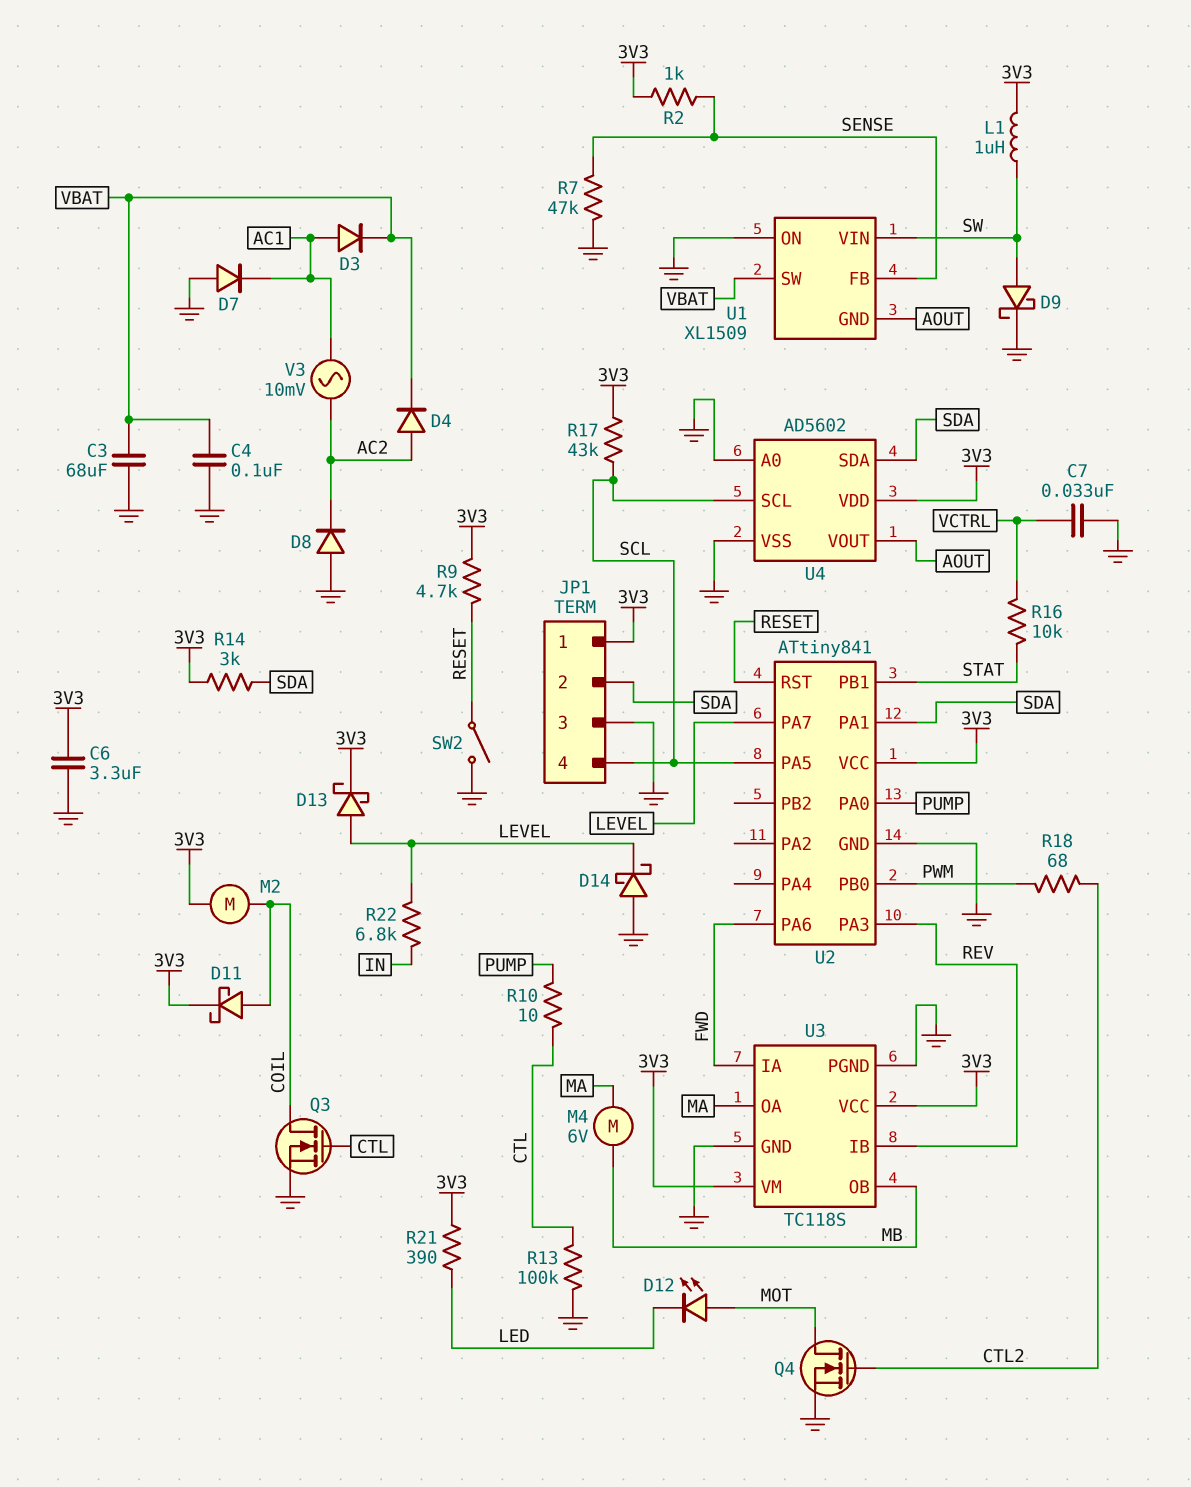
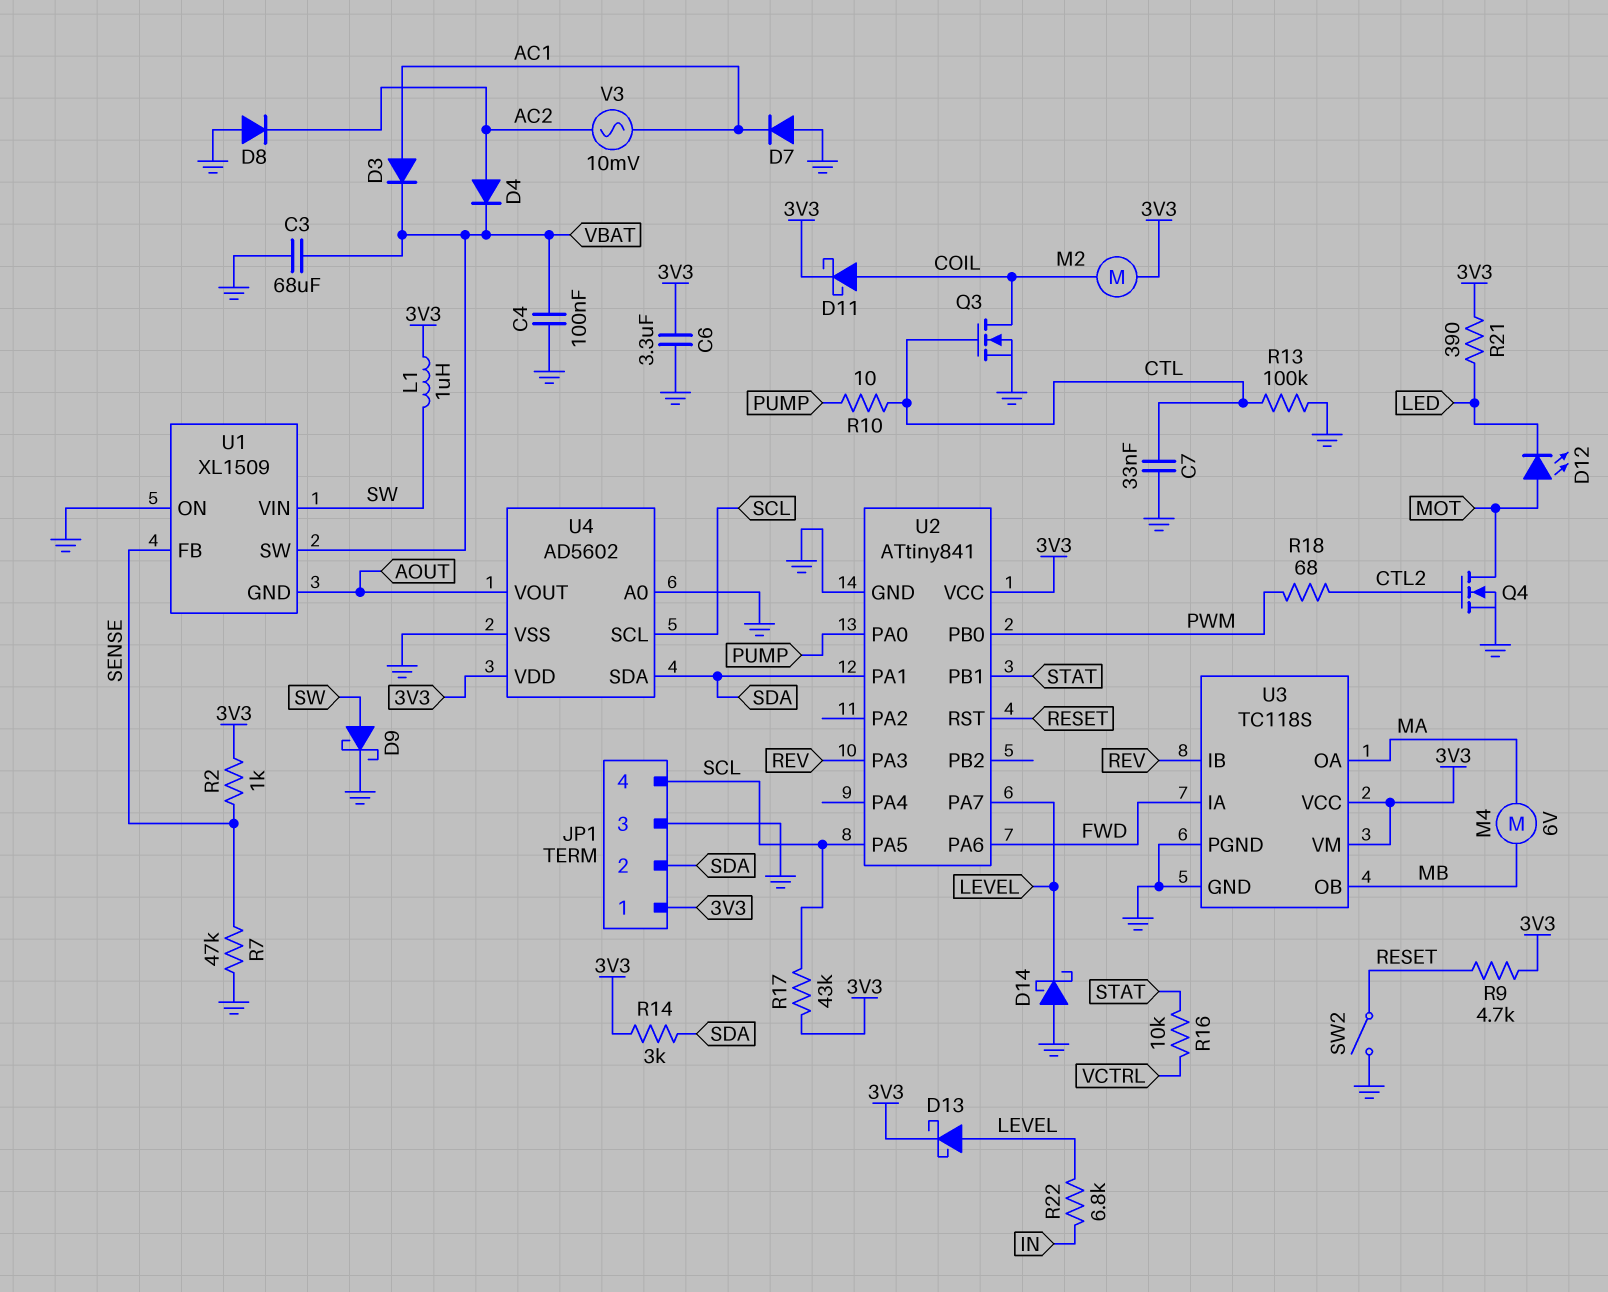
C7: 33nF (GND, VCTRL) -> 33nF (CTL, GND)

